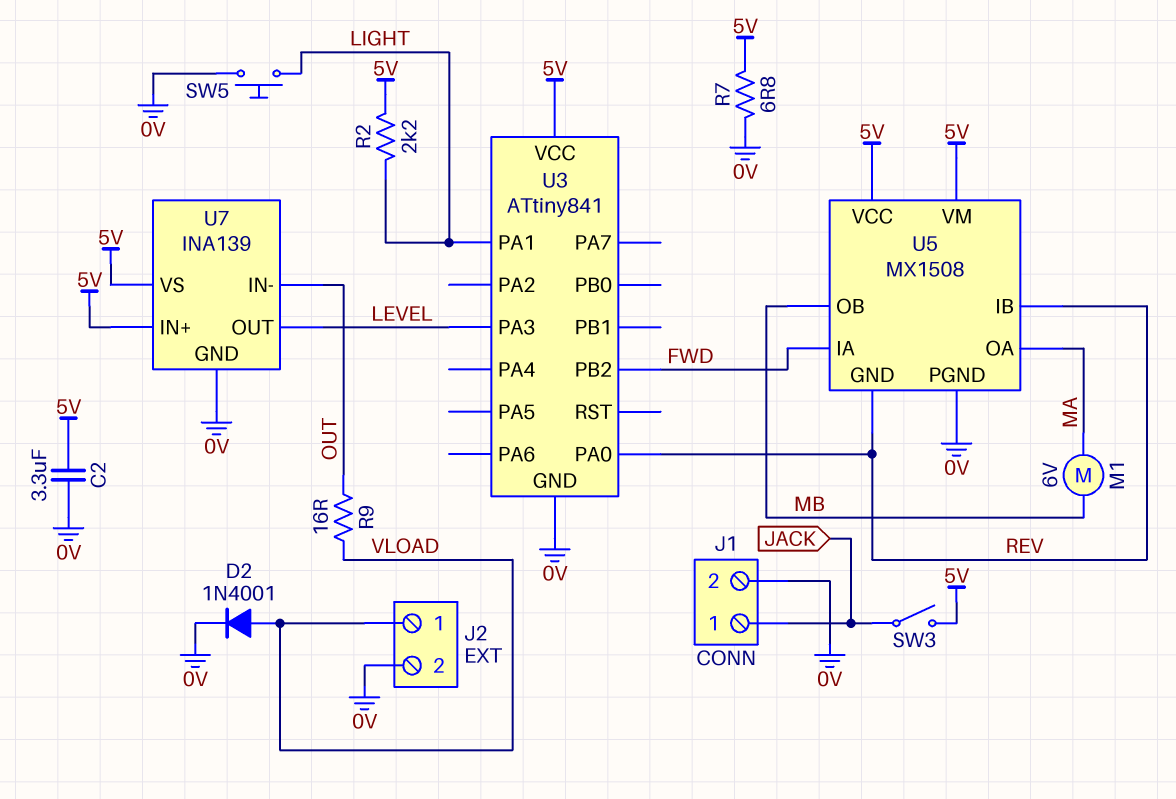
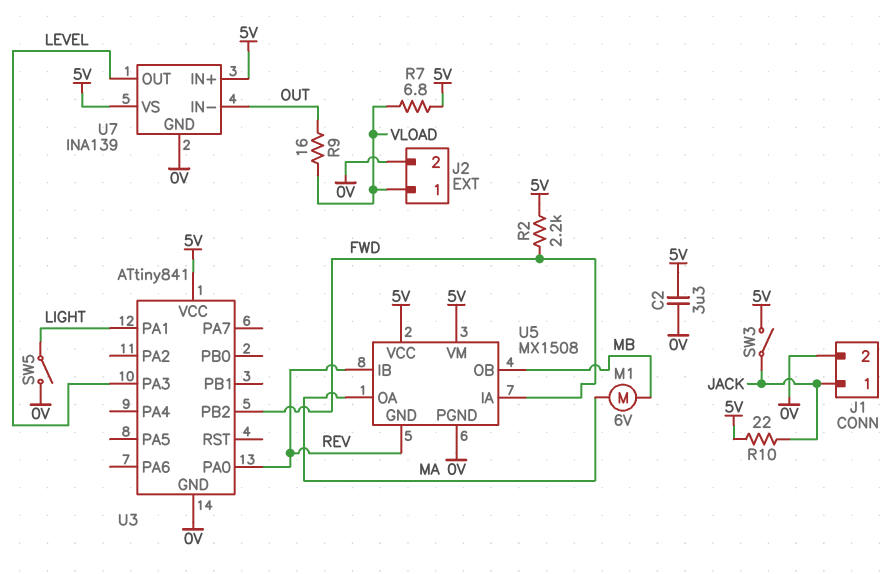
D2: diode 1N4001 (A VLOAD, K 0V) -> none
R2: 2.2k (5V, LIGHT) -> 2.2k (5V, FWD)
R7: 6.8 (0V, 5V) -> 6.8 (5V, VLOAD)
R10: none -> 22 (5V, JACK)
SW5: button (0V, LIGHT) -> switch (0V, LIGHT)

